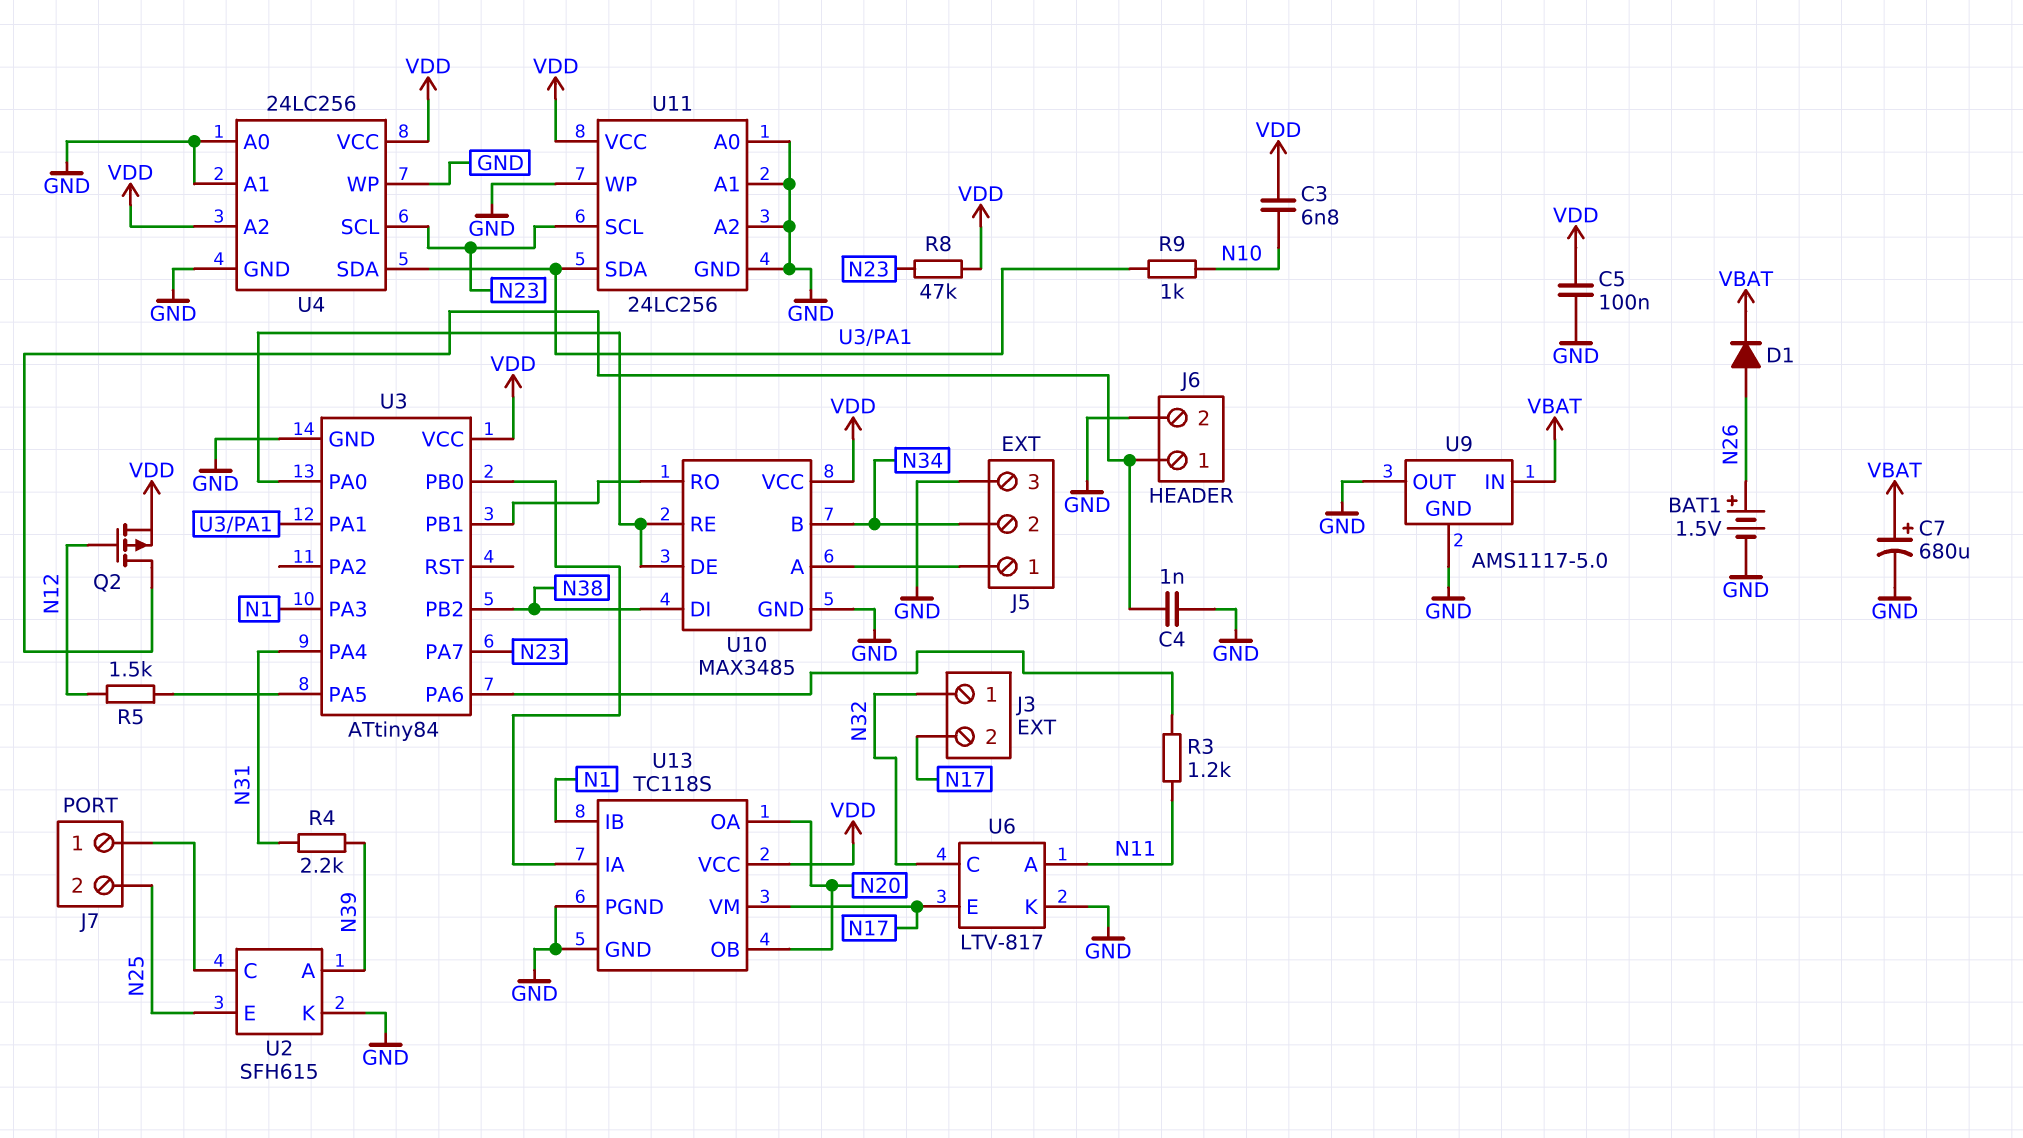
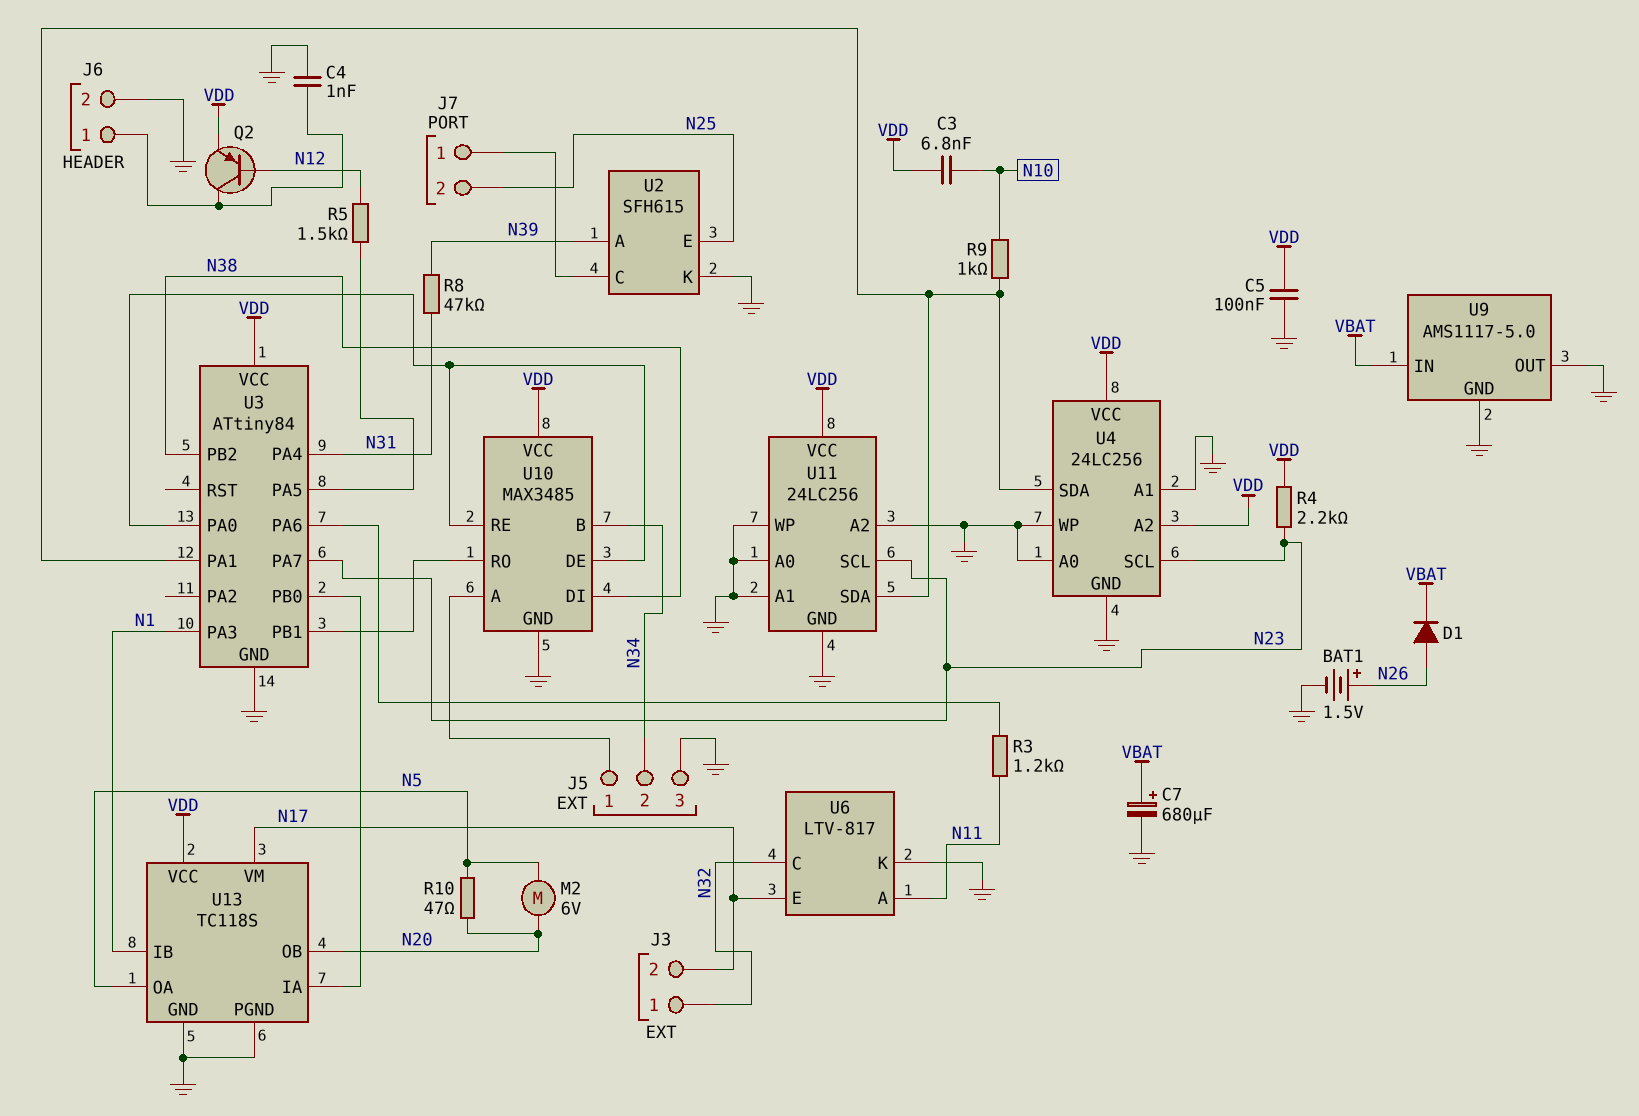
M2: none -> motor 6V (N5, N20)
Q2: PMOS (G N12, D J6/1, S VDD) -> PNP (B N12, C J6/1, E VDD)
R4: 2.2k (N31, N39) -> 2.2k (N23, VDD)
R8: 47k (N23, VDD) -> 47k (N31, N39)
R10: none -> 47 (N5, N20)
U13 pin OA: N20 -> N5

